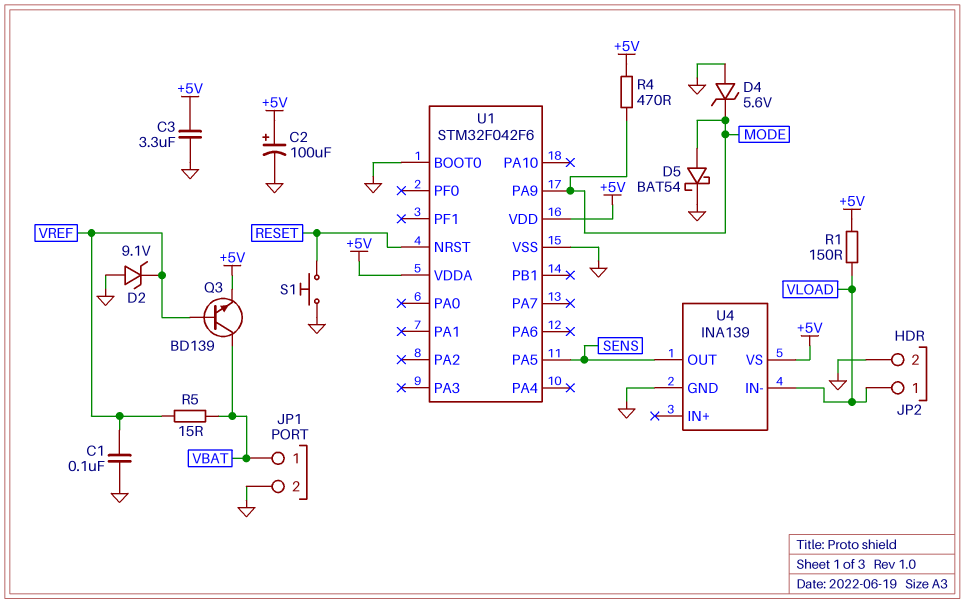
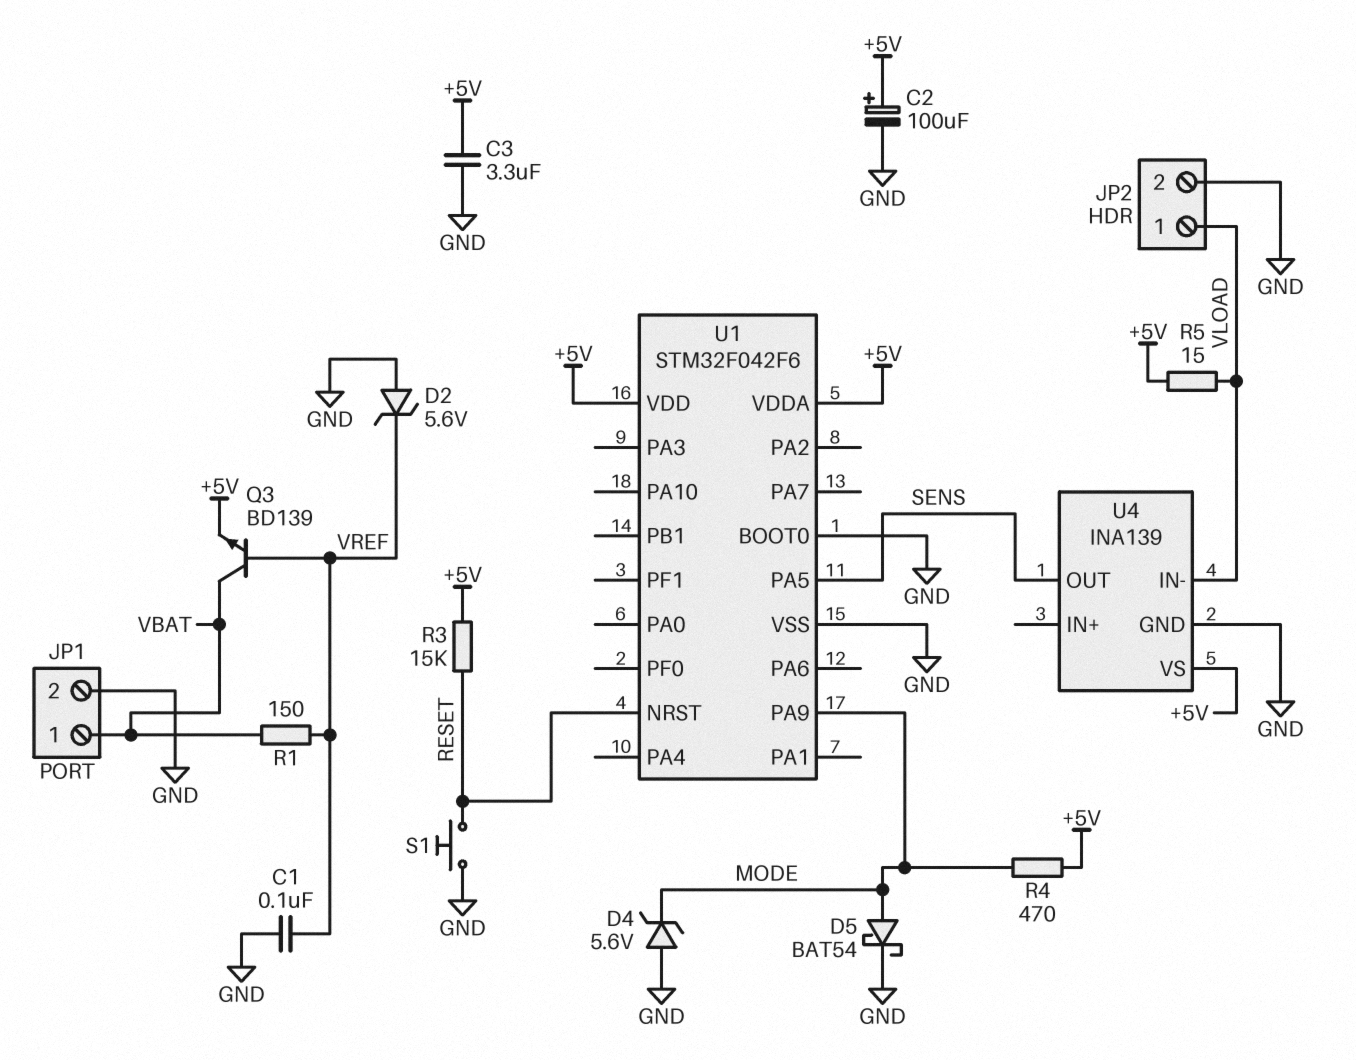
D2: zener 9.1V (A GND, K VREF) -> zener 5.6V (A GND, K VREF)
R1: 150 (+5V, VLOAD) -> 150 (VBAT, VREF)
R3: none -> 15k (+5V, RESET)
R5: 15 (VBAT, VREF) -> 15 (+5V, VLOAD)

